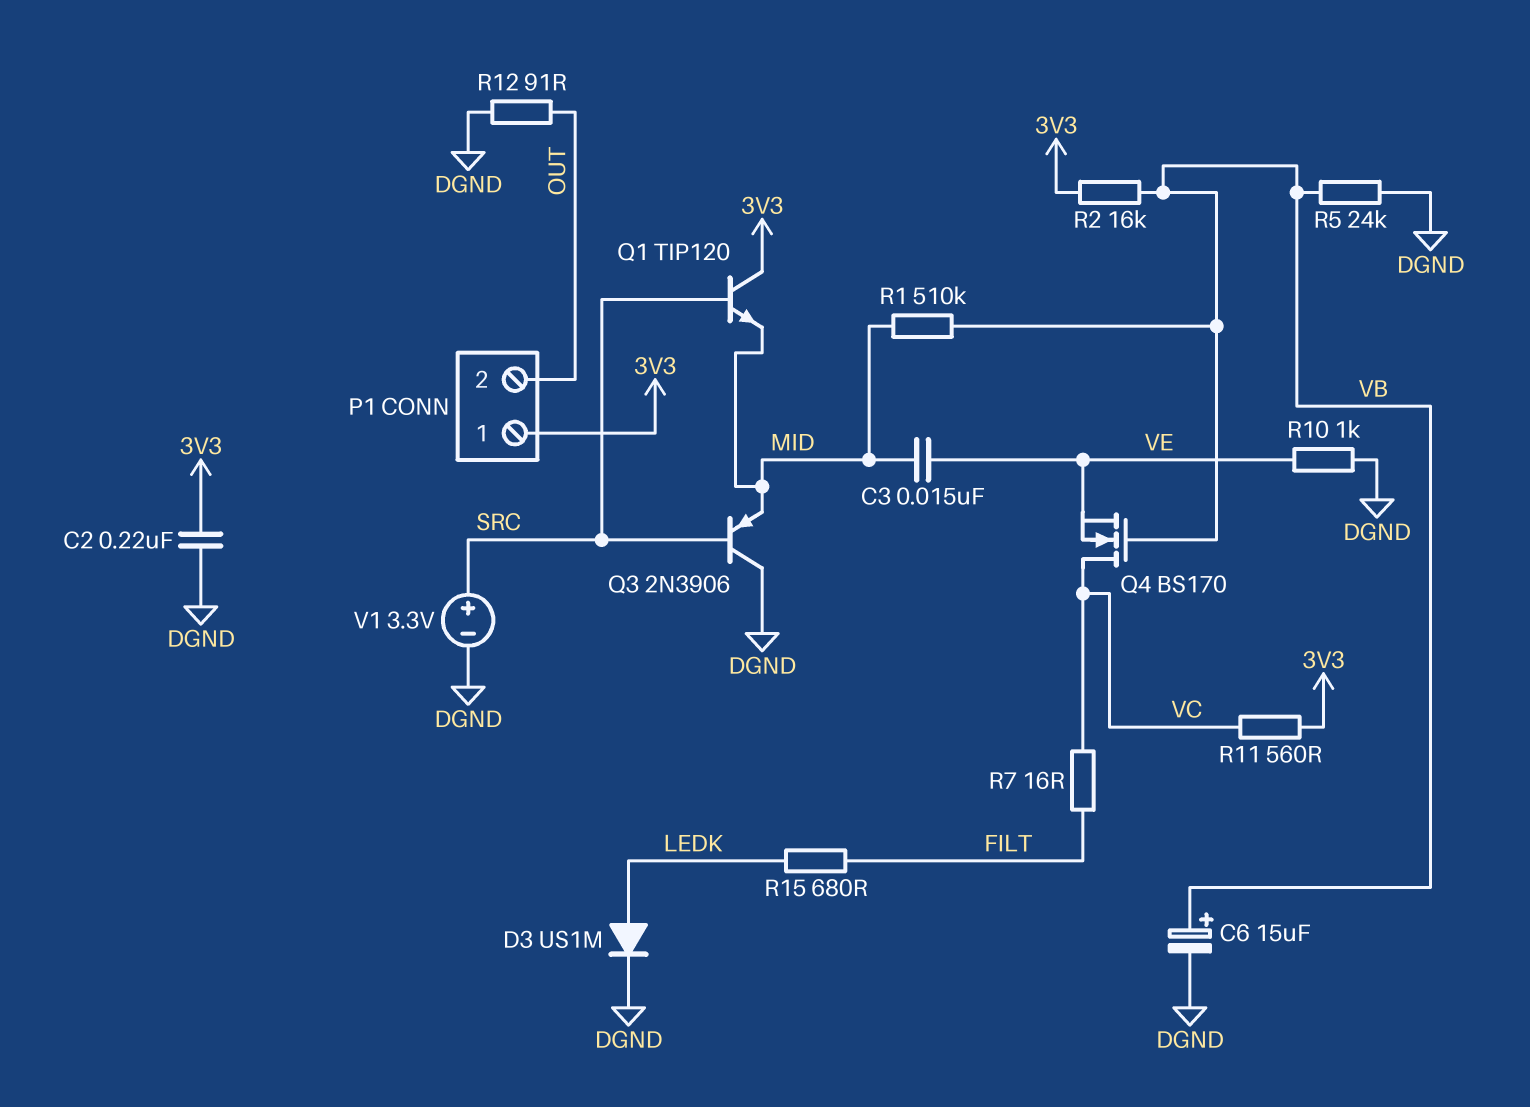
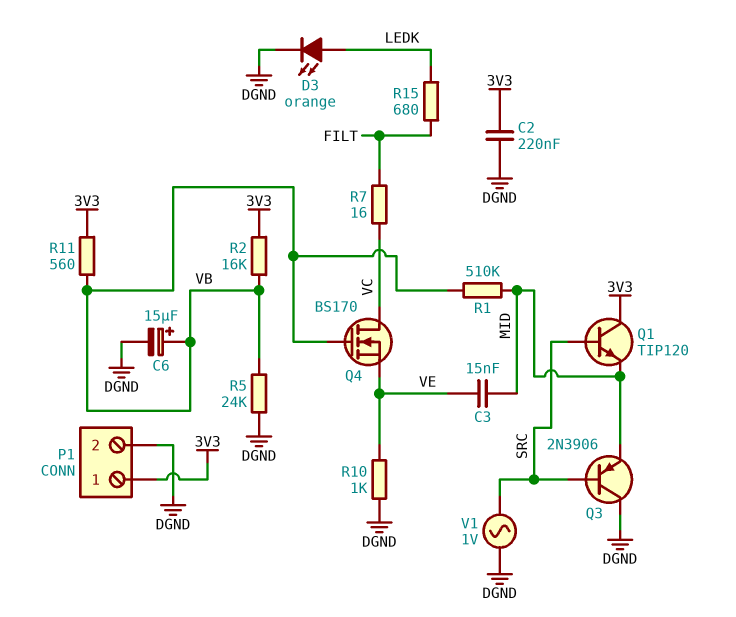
D3: diode US1M (A LEDK, K DGND) -> LED orange (A LEDK, K DGND)
P1 pin 2: OUT -> DGND
R11: 560 (3V3, VC) -> 560 (3V3, VB)
R12: 91 (DGND, OUT) -> none
V1: 3.3V (plus SRC, minus DGND) -> AC 1V (DGND, SRC)

